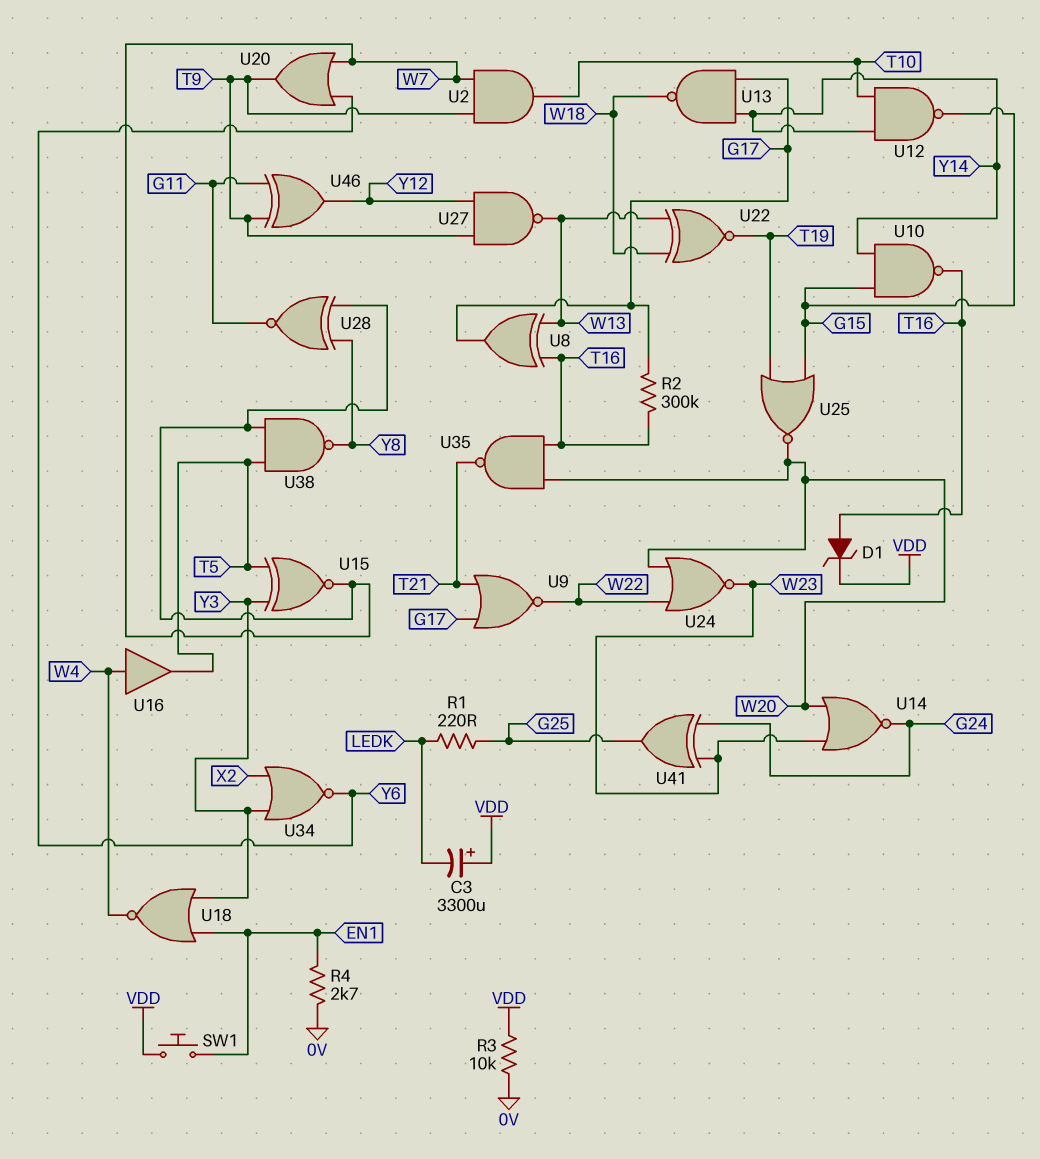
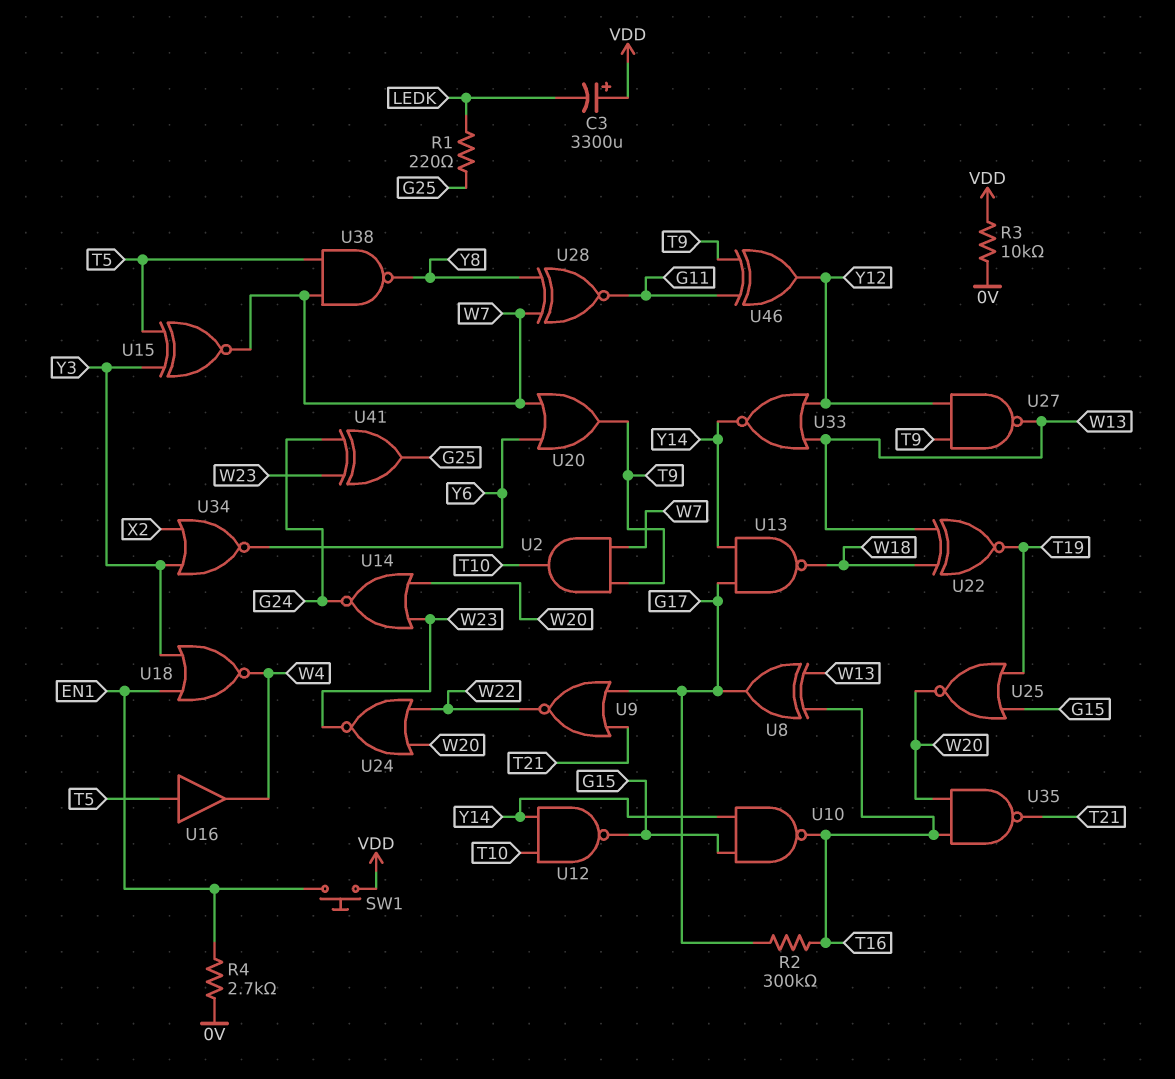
D1: zener (A T16, K VDD) -> none
U16: buffer (in W4, out T5) -> buffer (in T5, out W4)
U33: none -> NOR (in W13, in Y12, out Y14)

